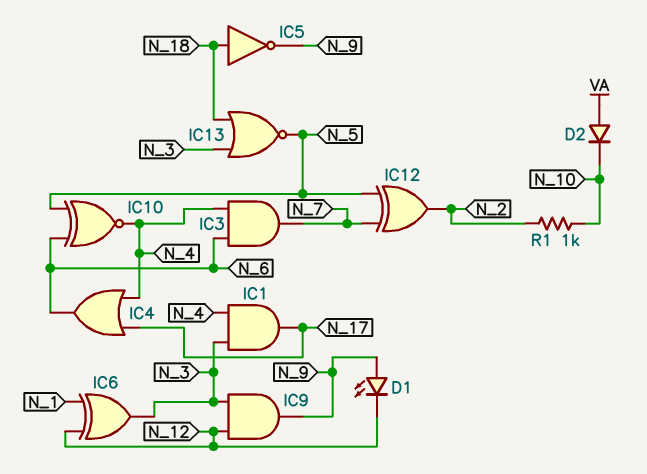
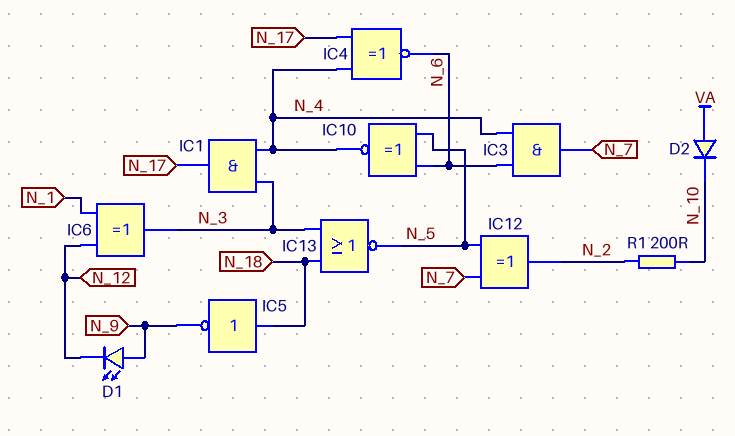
IC4: OR (in N_4, in N_17, out N_6) -> XNOR (in N_4, in N_17, out N_6)
IC9: AND (in N_3, in N_12, out N_9) -> none
R1: 1k (N_2, N_10) -> 200 (N_2, N_10)

